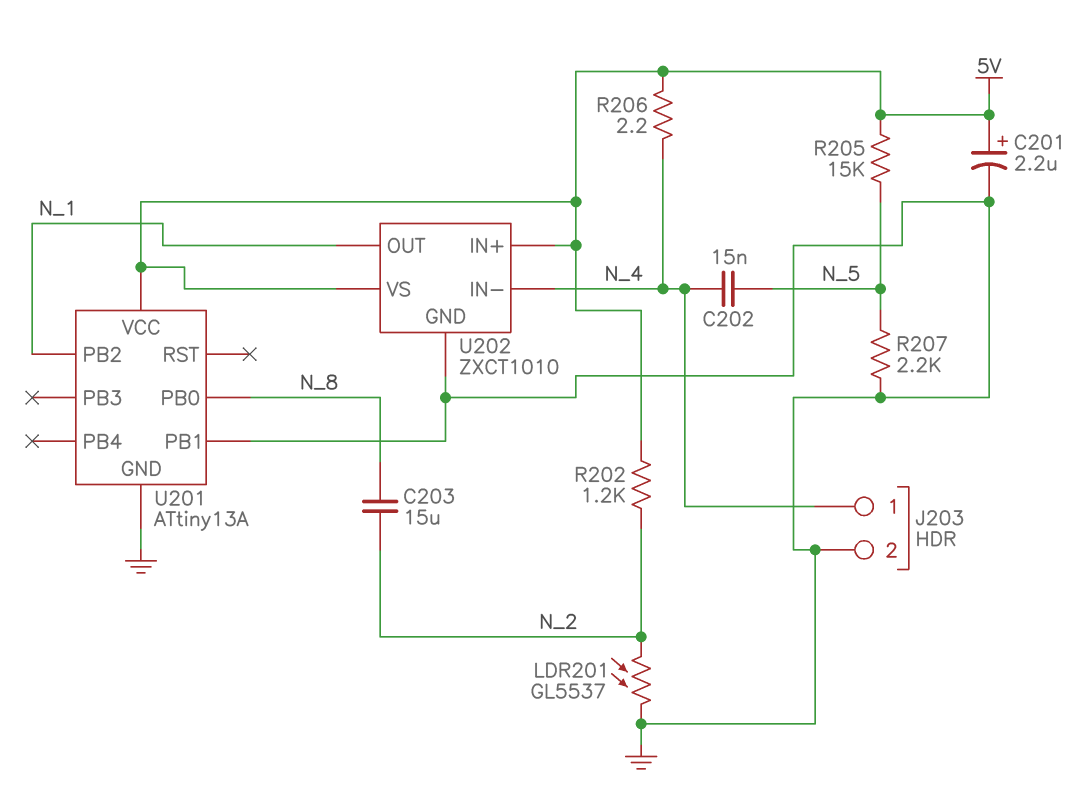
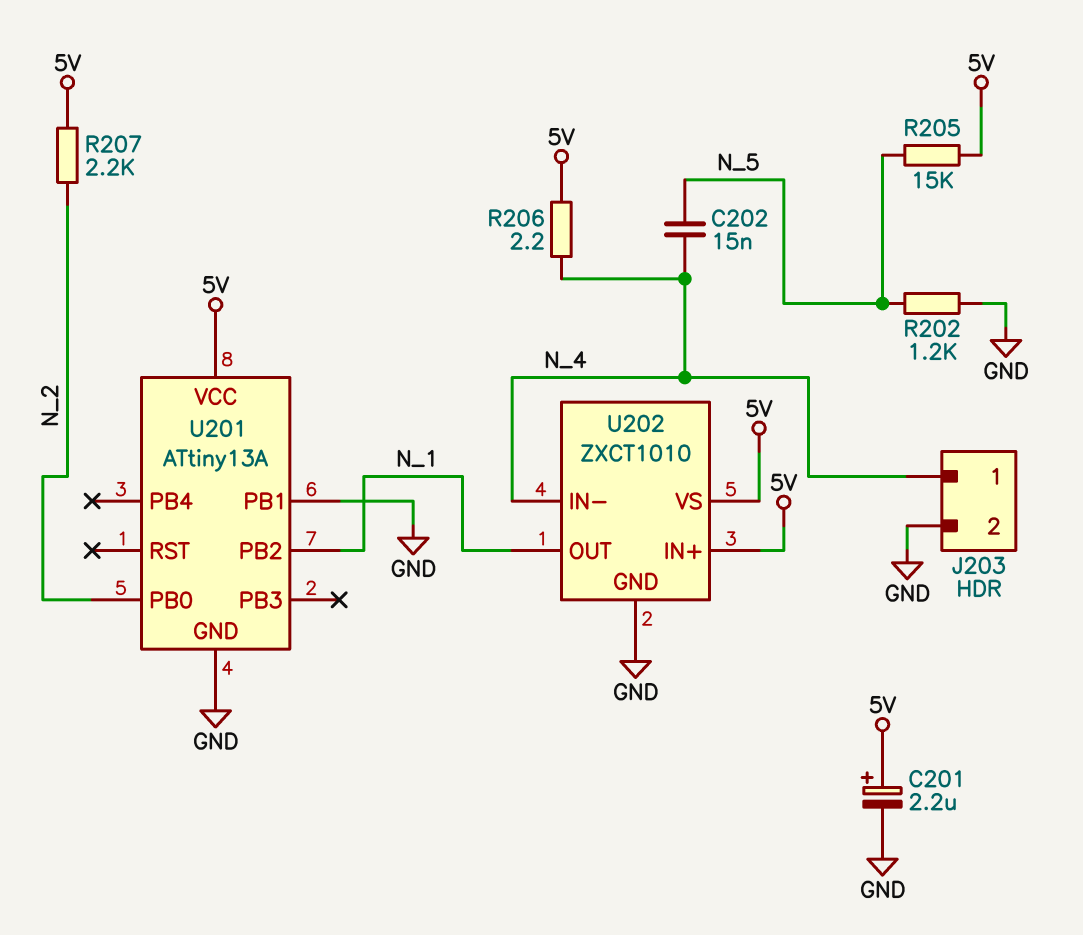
C203: 15uF (N_2, N_8) -> none
LDR201: GL5537 (GND, N_2) -> none
R202: 1.2k (5V, N_2) -> 1.2k (GND, N_5)
R207: 2.2k (GND, N_5) -> 2.2k (5V, N_2)
U201 pin PB0: N_8 -> N_2

